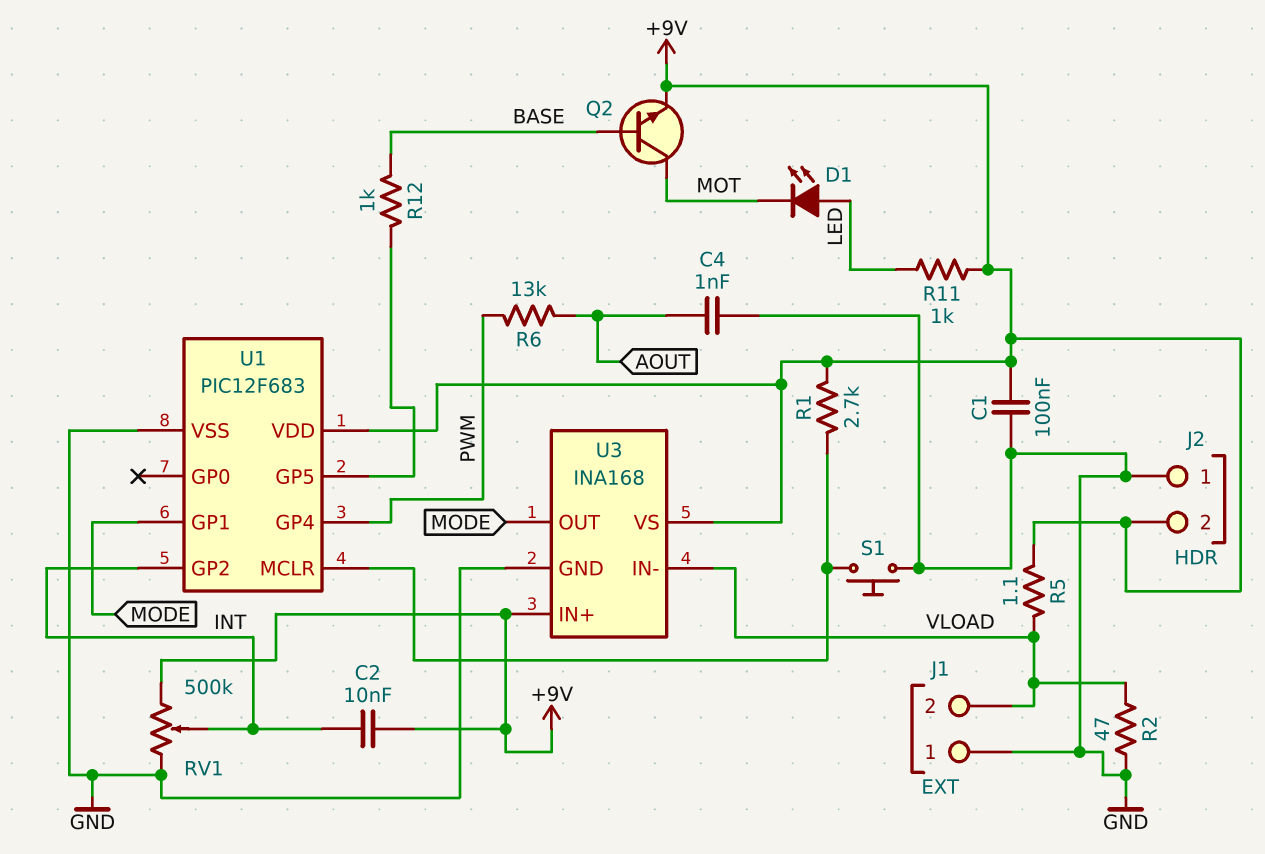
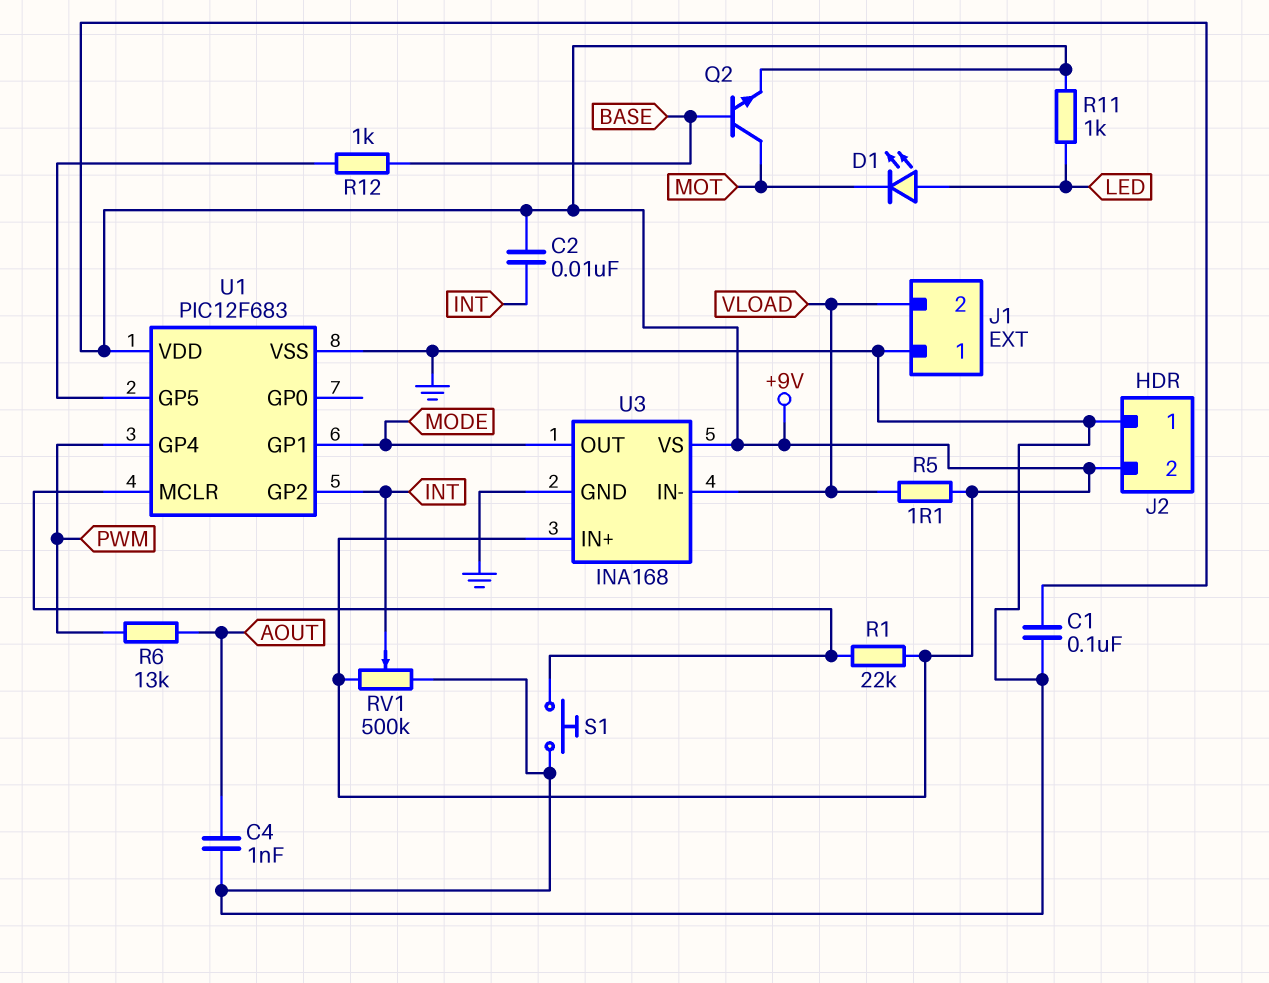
R1: 2.7k (+9V, U1/MCLR) -> 22k (+9V, U1/MCLR)
R2: 47 (GND, VLOAD) -> none

